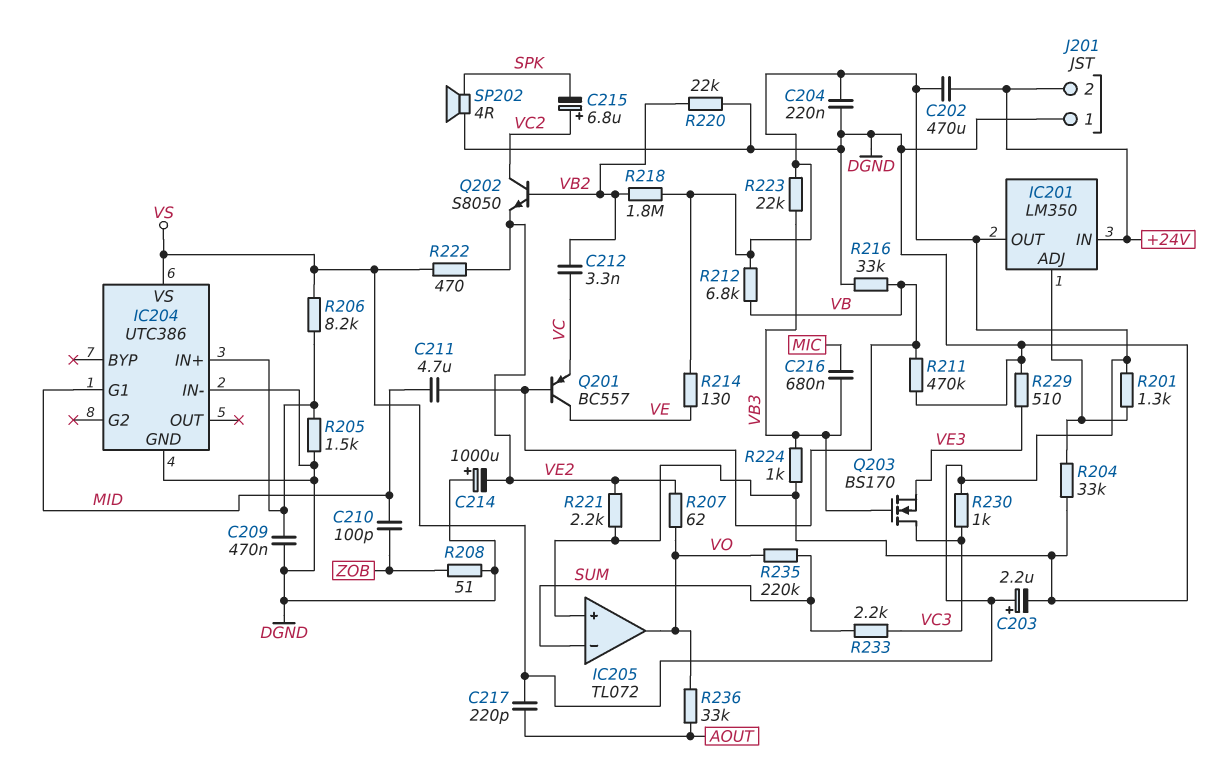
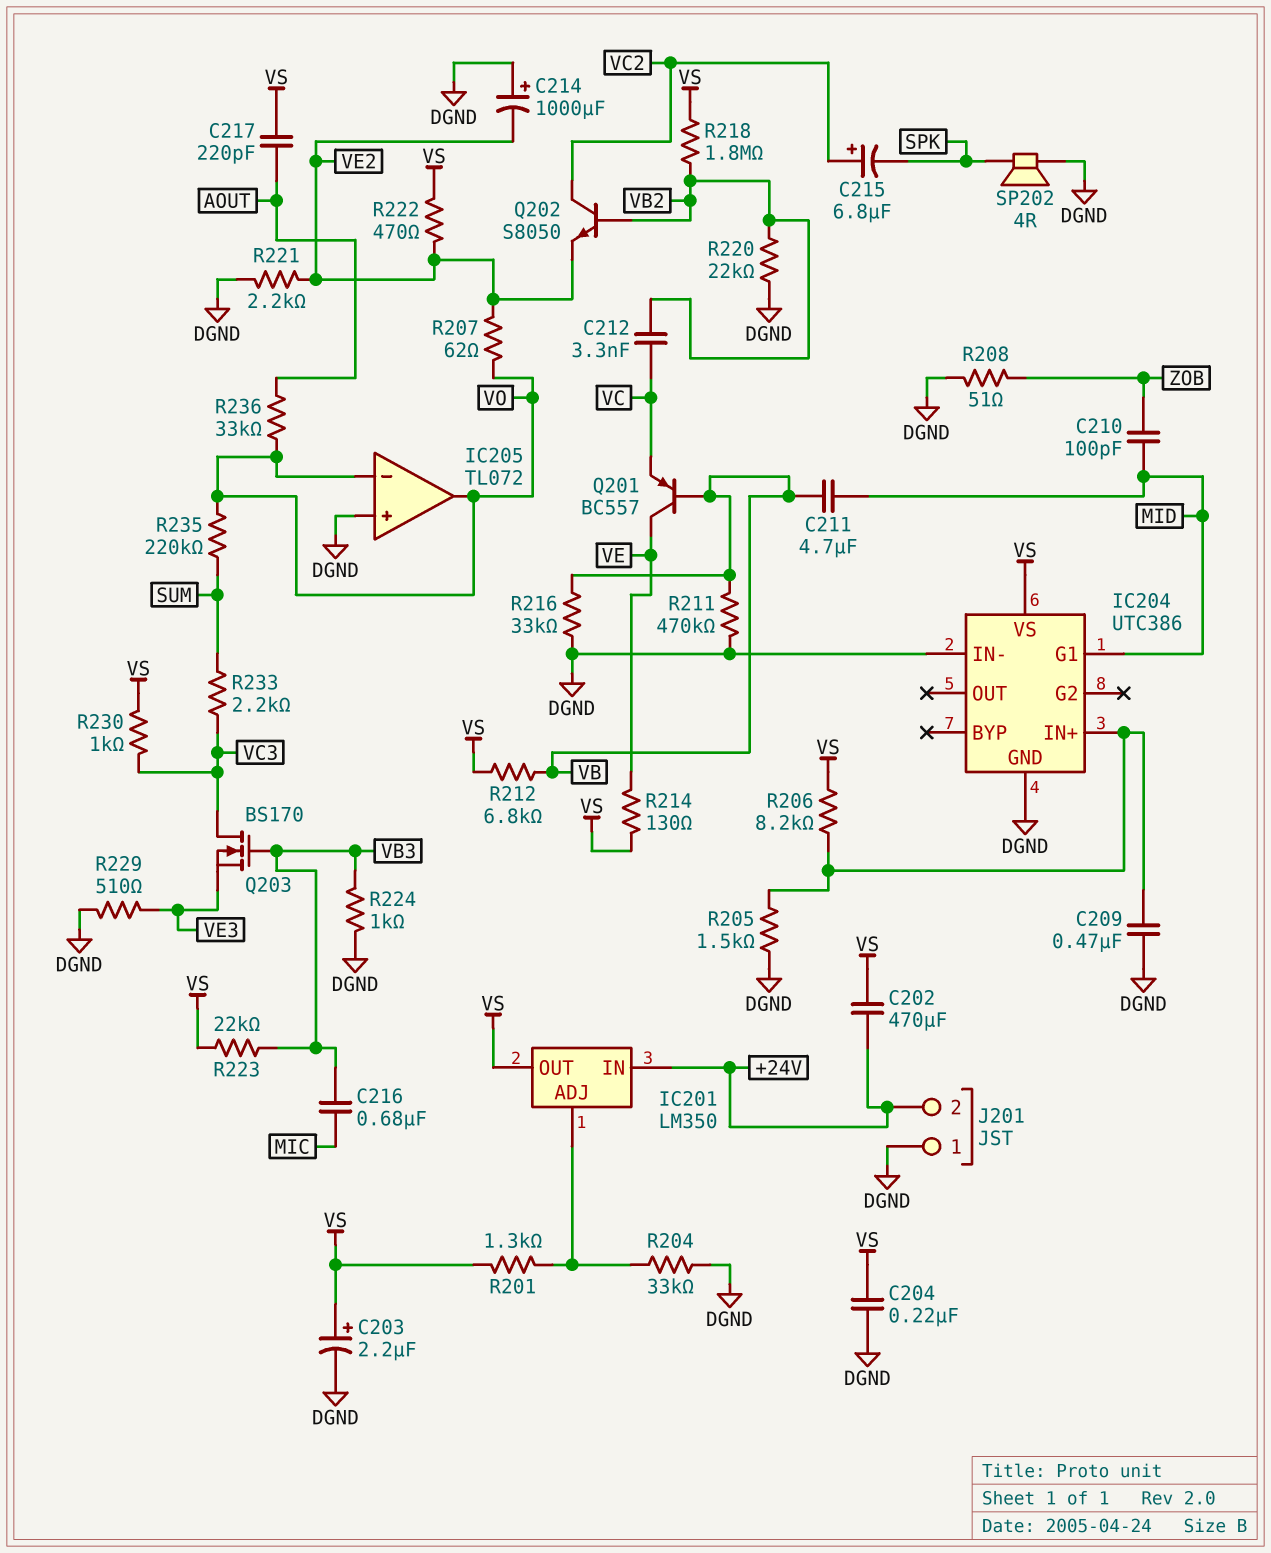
IC205 pin in-: SUM -> VO

